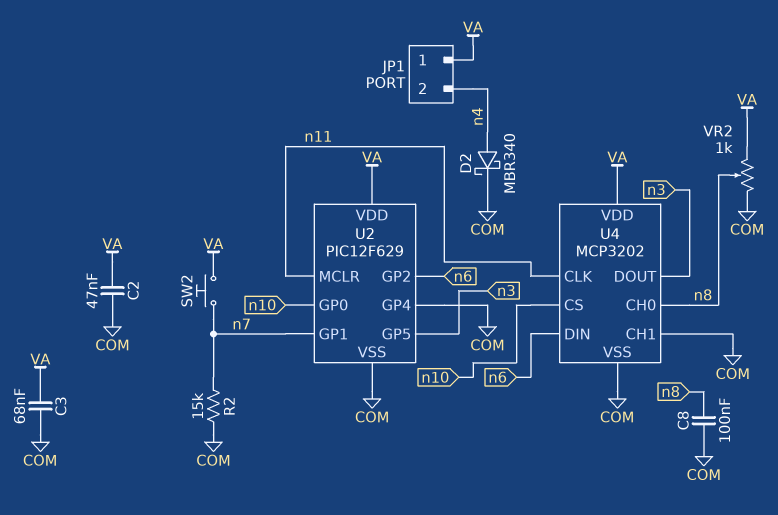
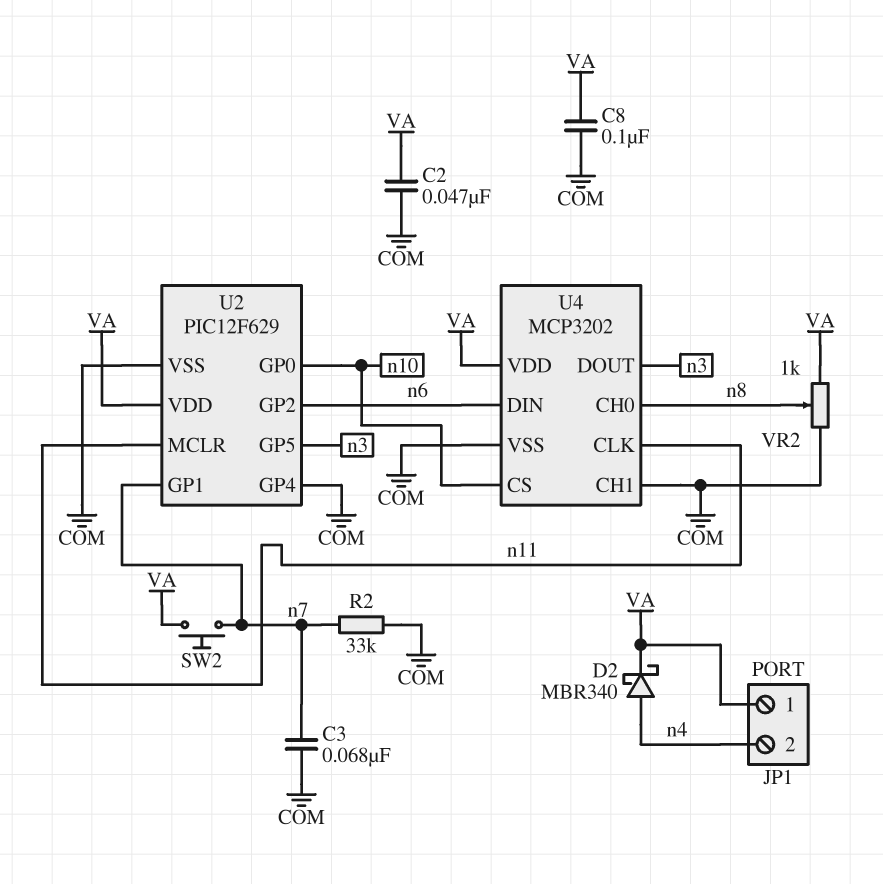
C3: 68nF (COM, VA) -> 68nF (COM, n7)
C8: 100nF (COM, n8) -> 100nF (COM, VA)
D2: schottky MBR340 (A n4, K COM) -> schottky MBR340 (A n4, K VA)
R2: 15k (COM, n7) -> 33k (COM, n7)

